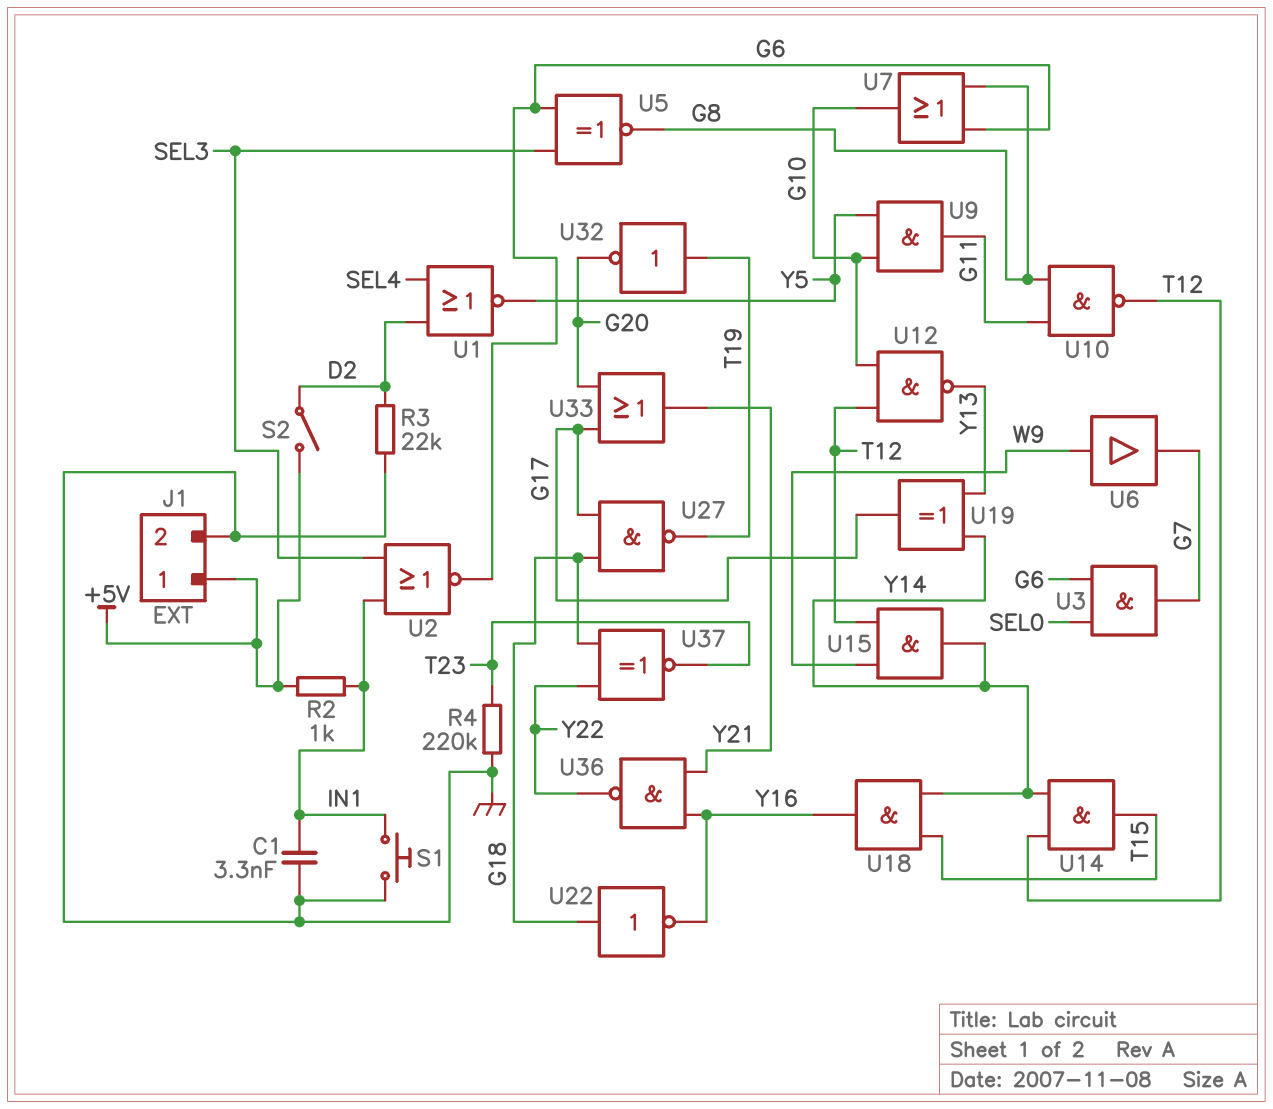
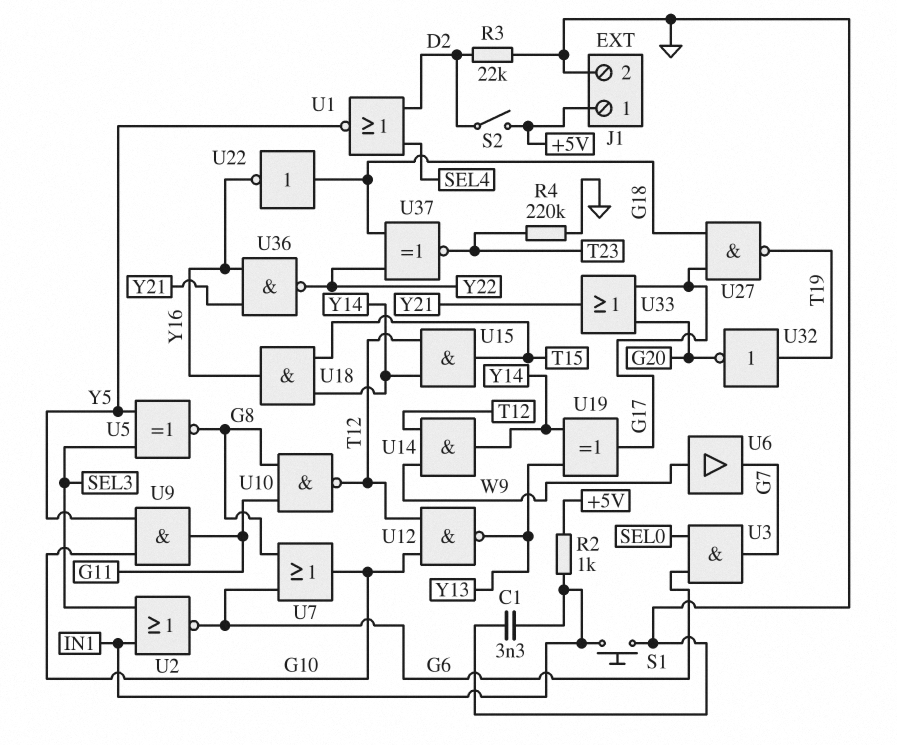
U5: XNOR (in G6, in SEL3, out G8) -> XNOR (in SEL3, in Y5, out G8)
U14: AND (in T12, in Y14, out T15) -> AND (in T12, in W9, out Y14)
U15: AND (in T12, in W9, out Y14) -> AND (in T12, in Y14, out T15)

